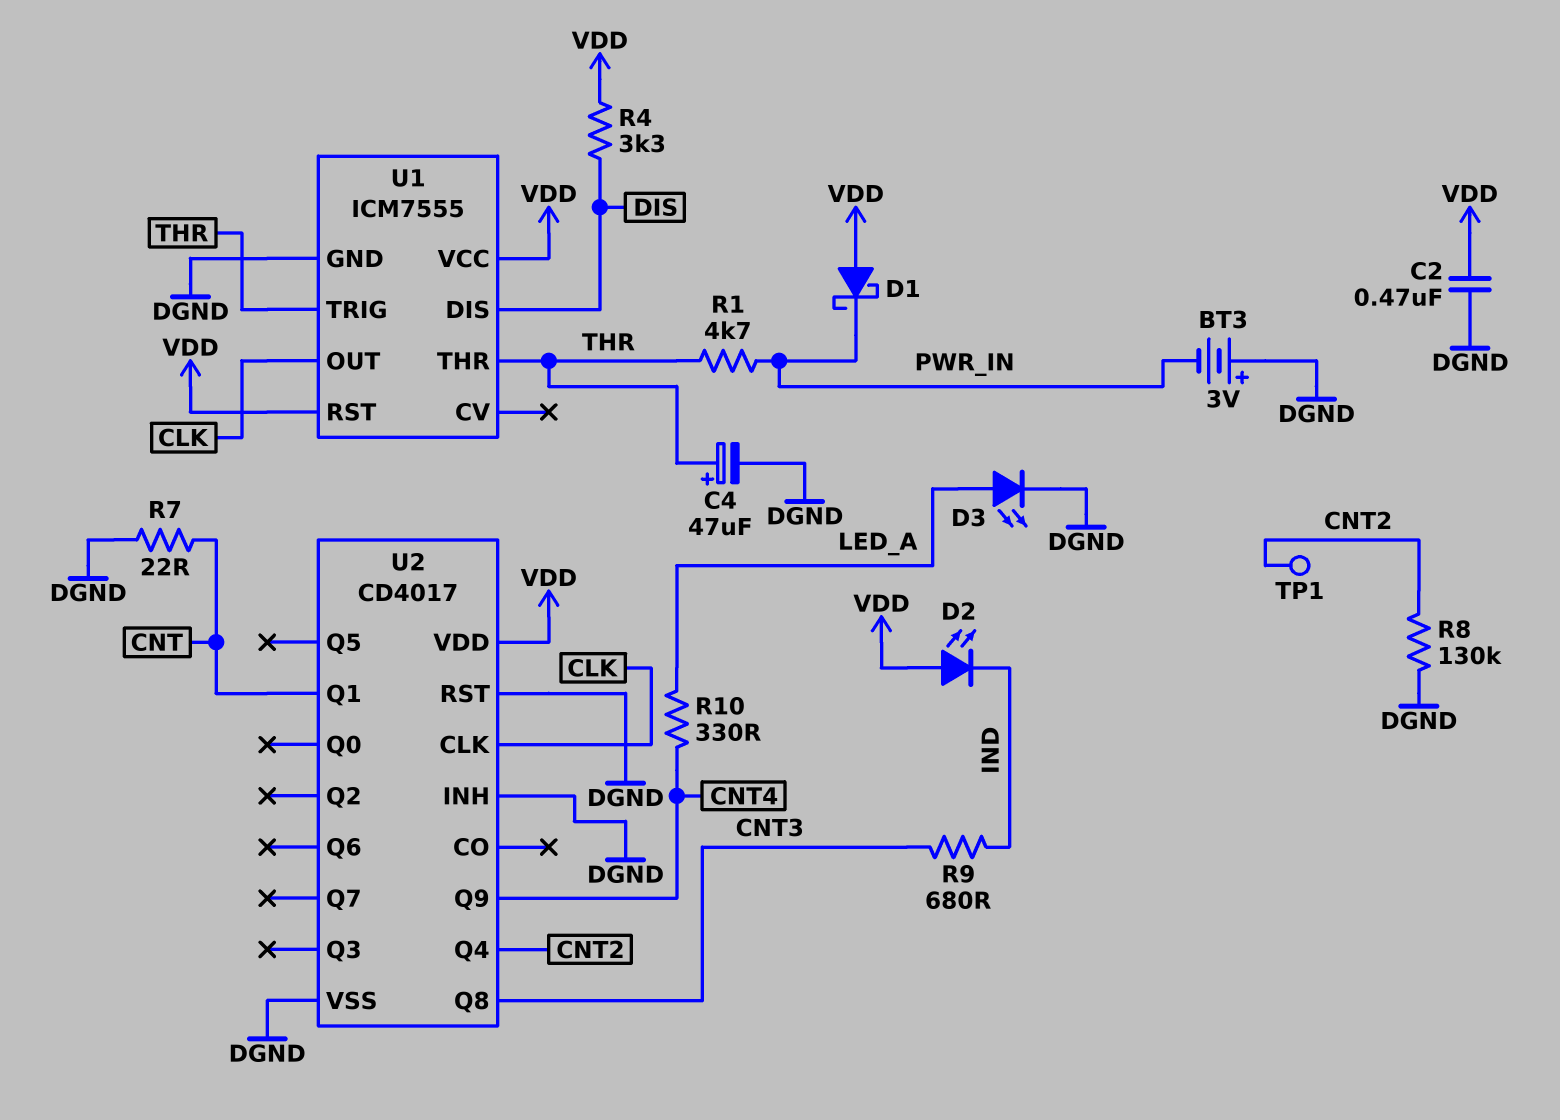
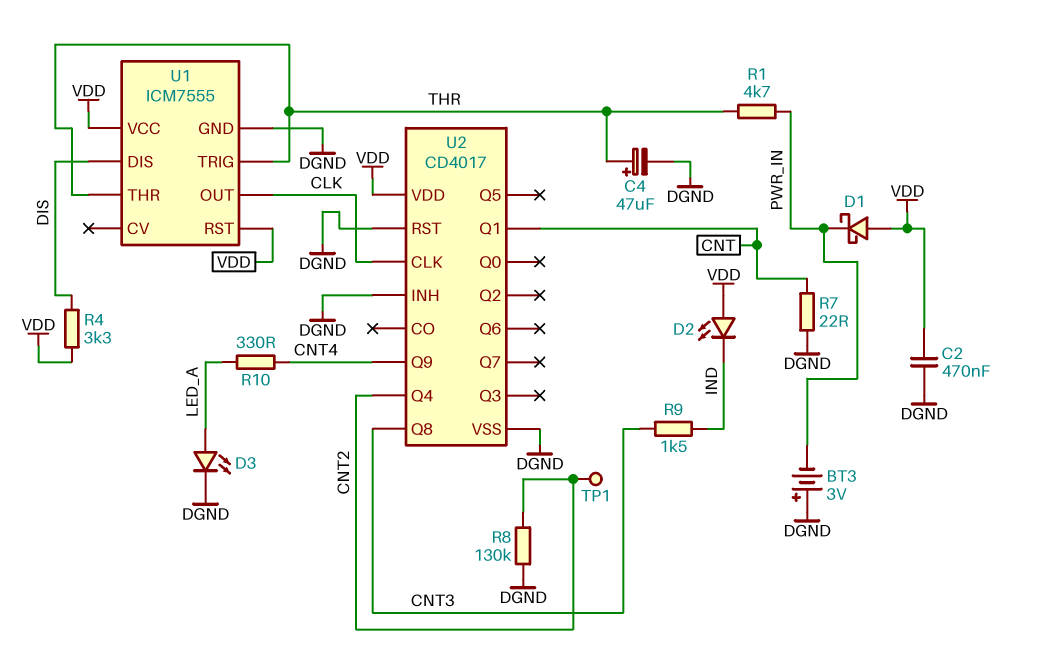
R9: 680 (CNT3, IND) -> 1.5k (CNT3, IND)

